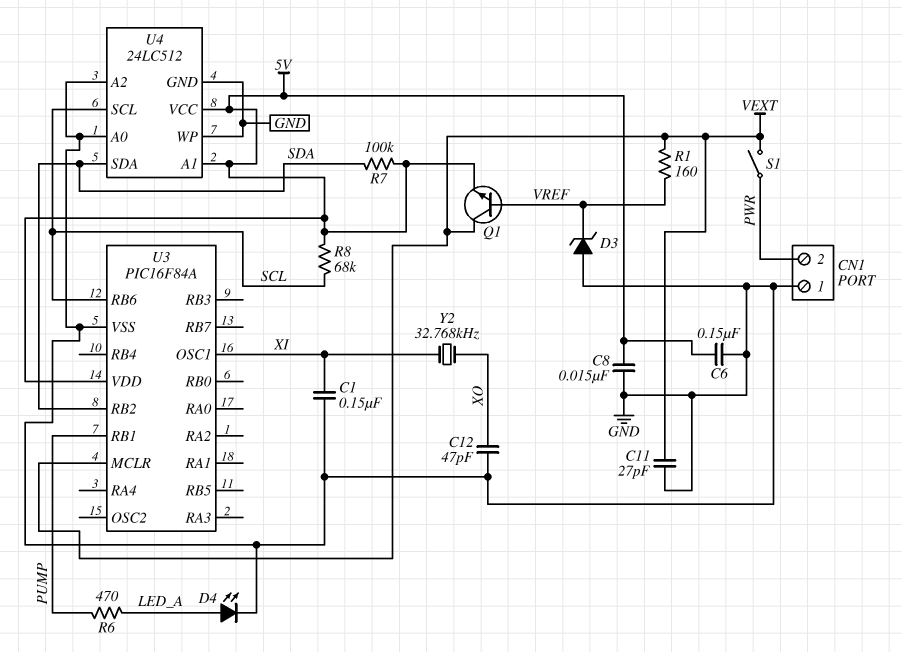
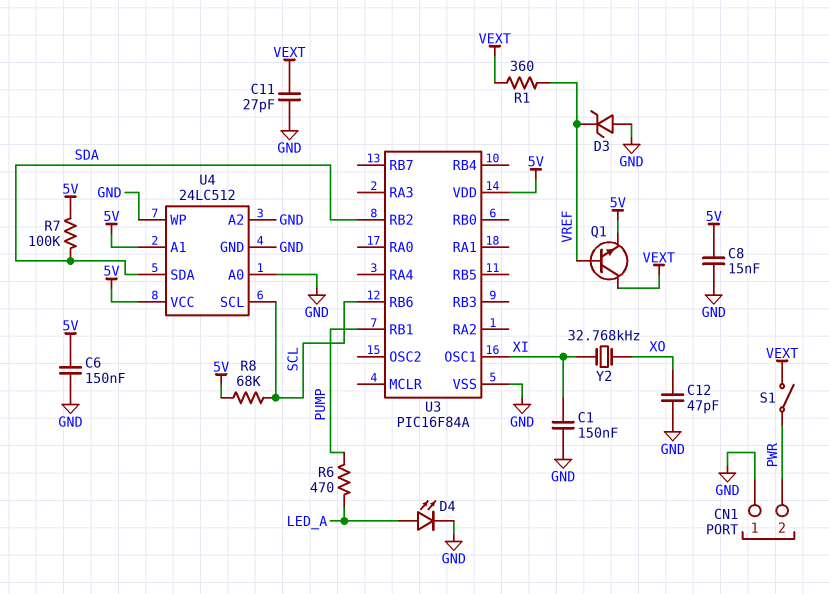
R1: 160 (VEXT, VREF) -> 360 (VEXT, VREF)
U3 pin MCLR: VEXT -> none

